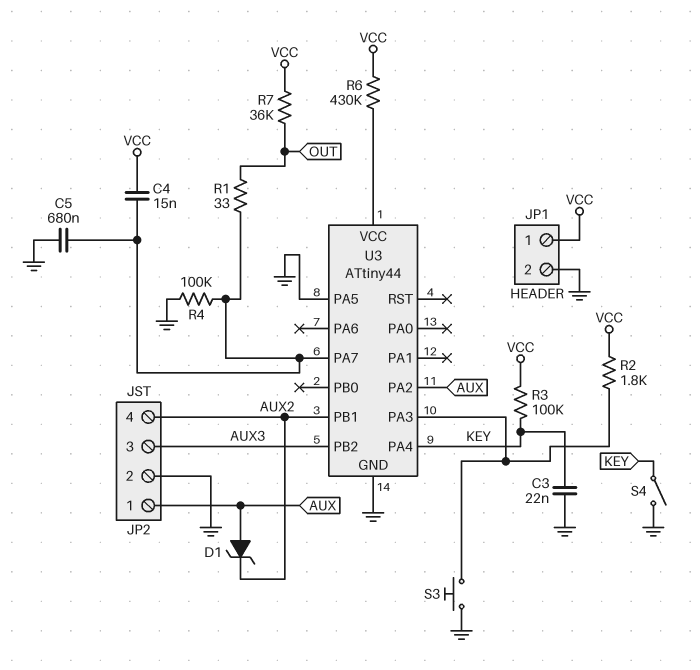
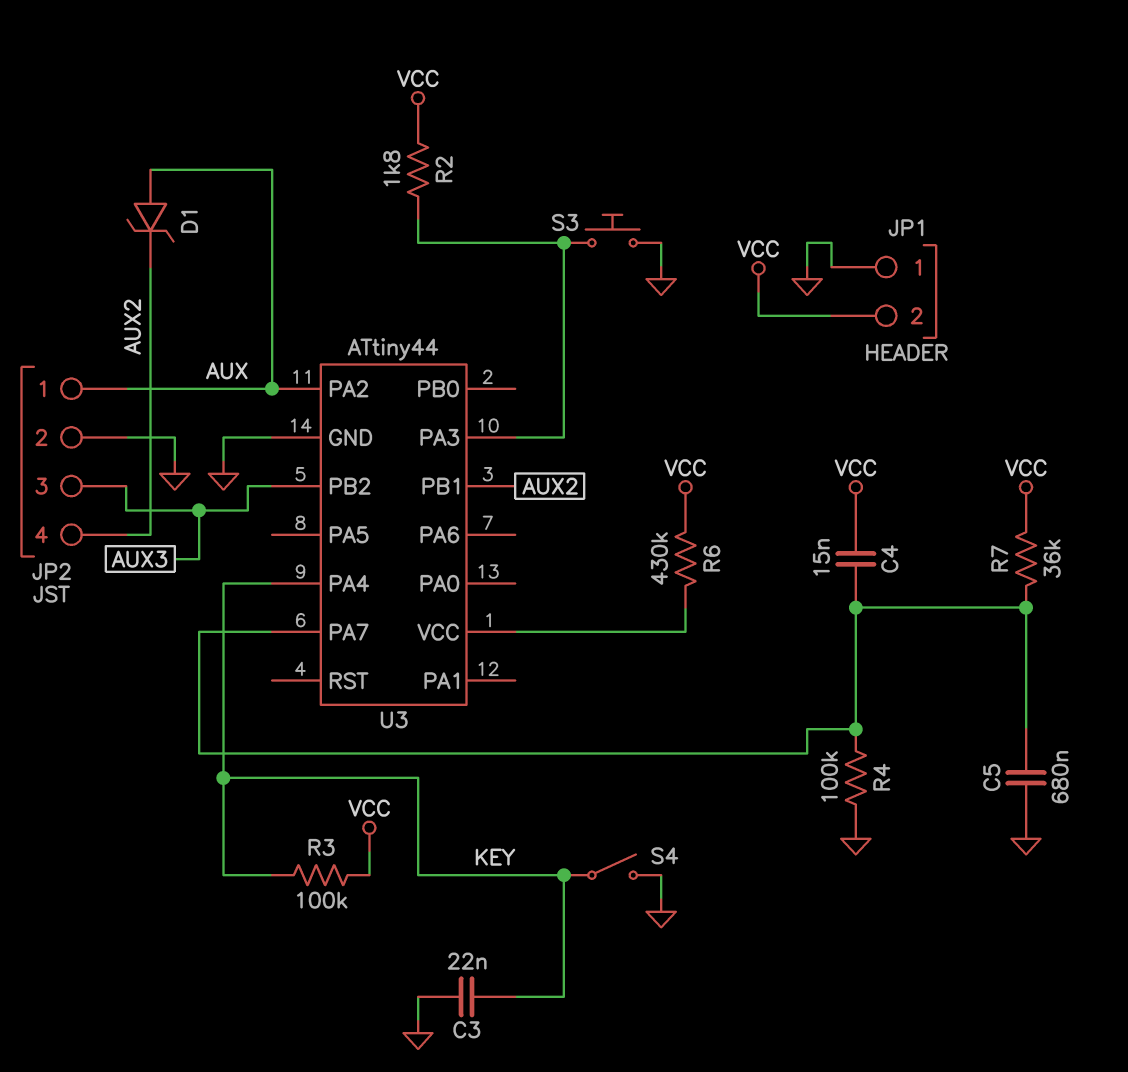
JP1 pin 1: VCC -> GND
JP1 pin 2: GND -> VCC
R1: 33 (OUT, U3/PA7) -> none
R7: 36k (OUT, VCC) -> 36k (U3/PA7, VCC)
U3 pin PA5: GND -> none

